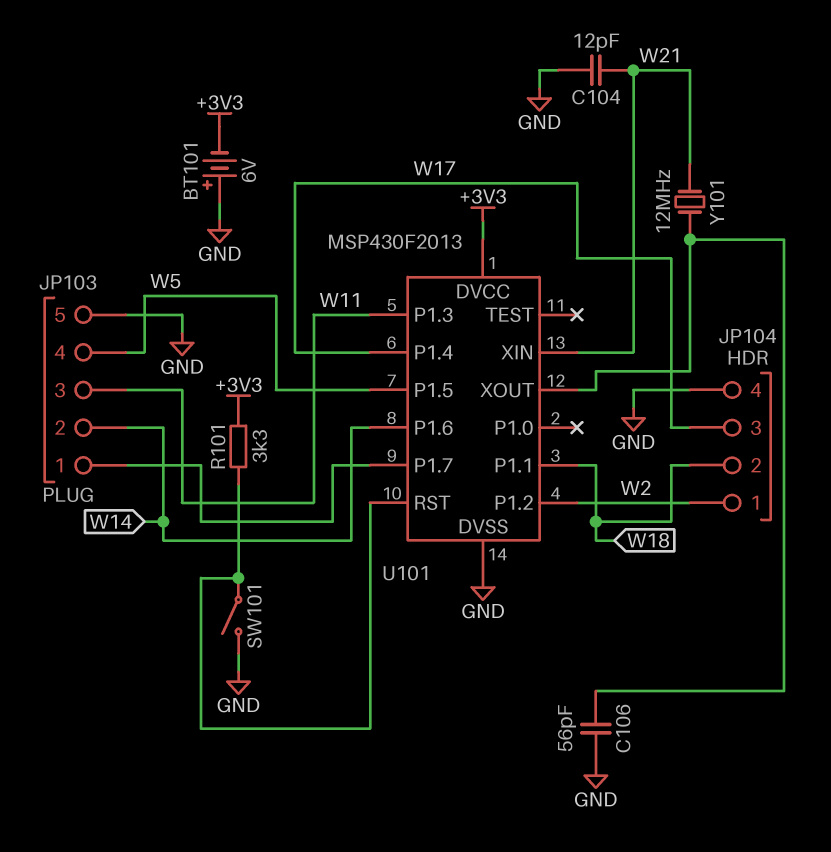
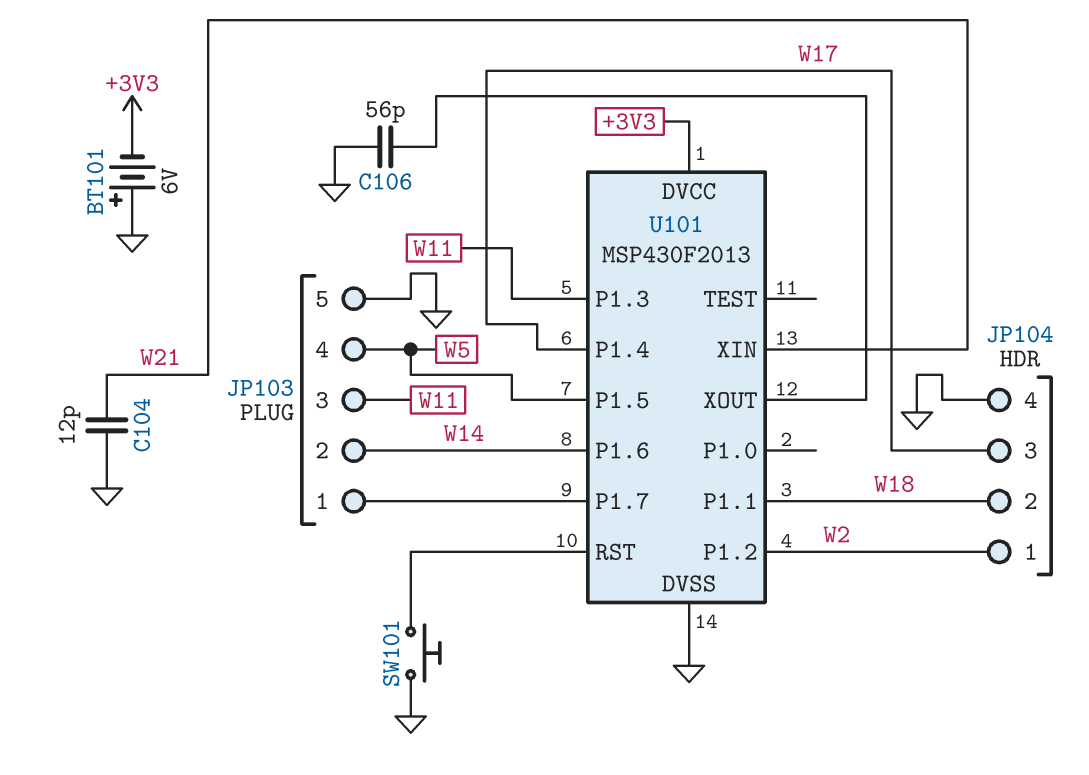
R101: 3.3k (+3V3, U101/RST) -> none
SW101: switch (GND, U101/RST) -> button (GND, U101/RST)
Y101: 12MHz (U101/XOUT, W21) -> none

